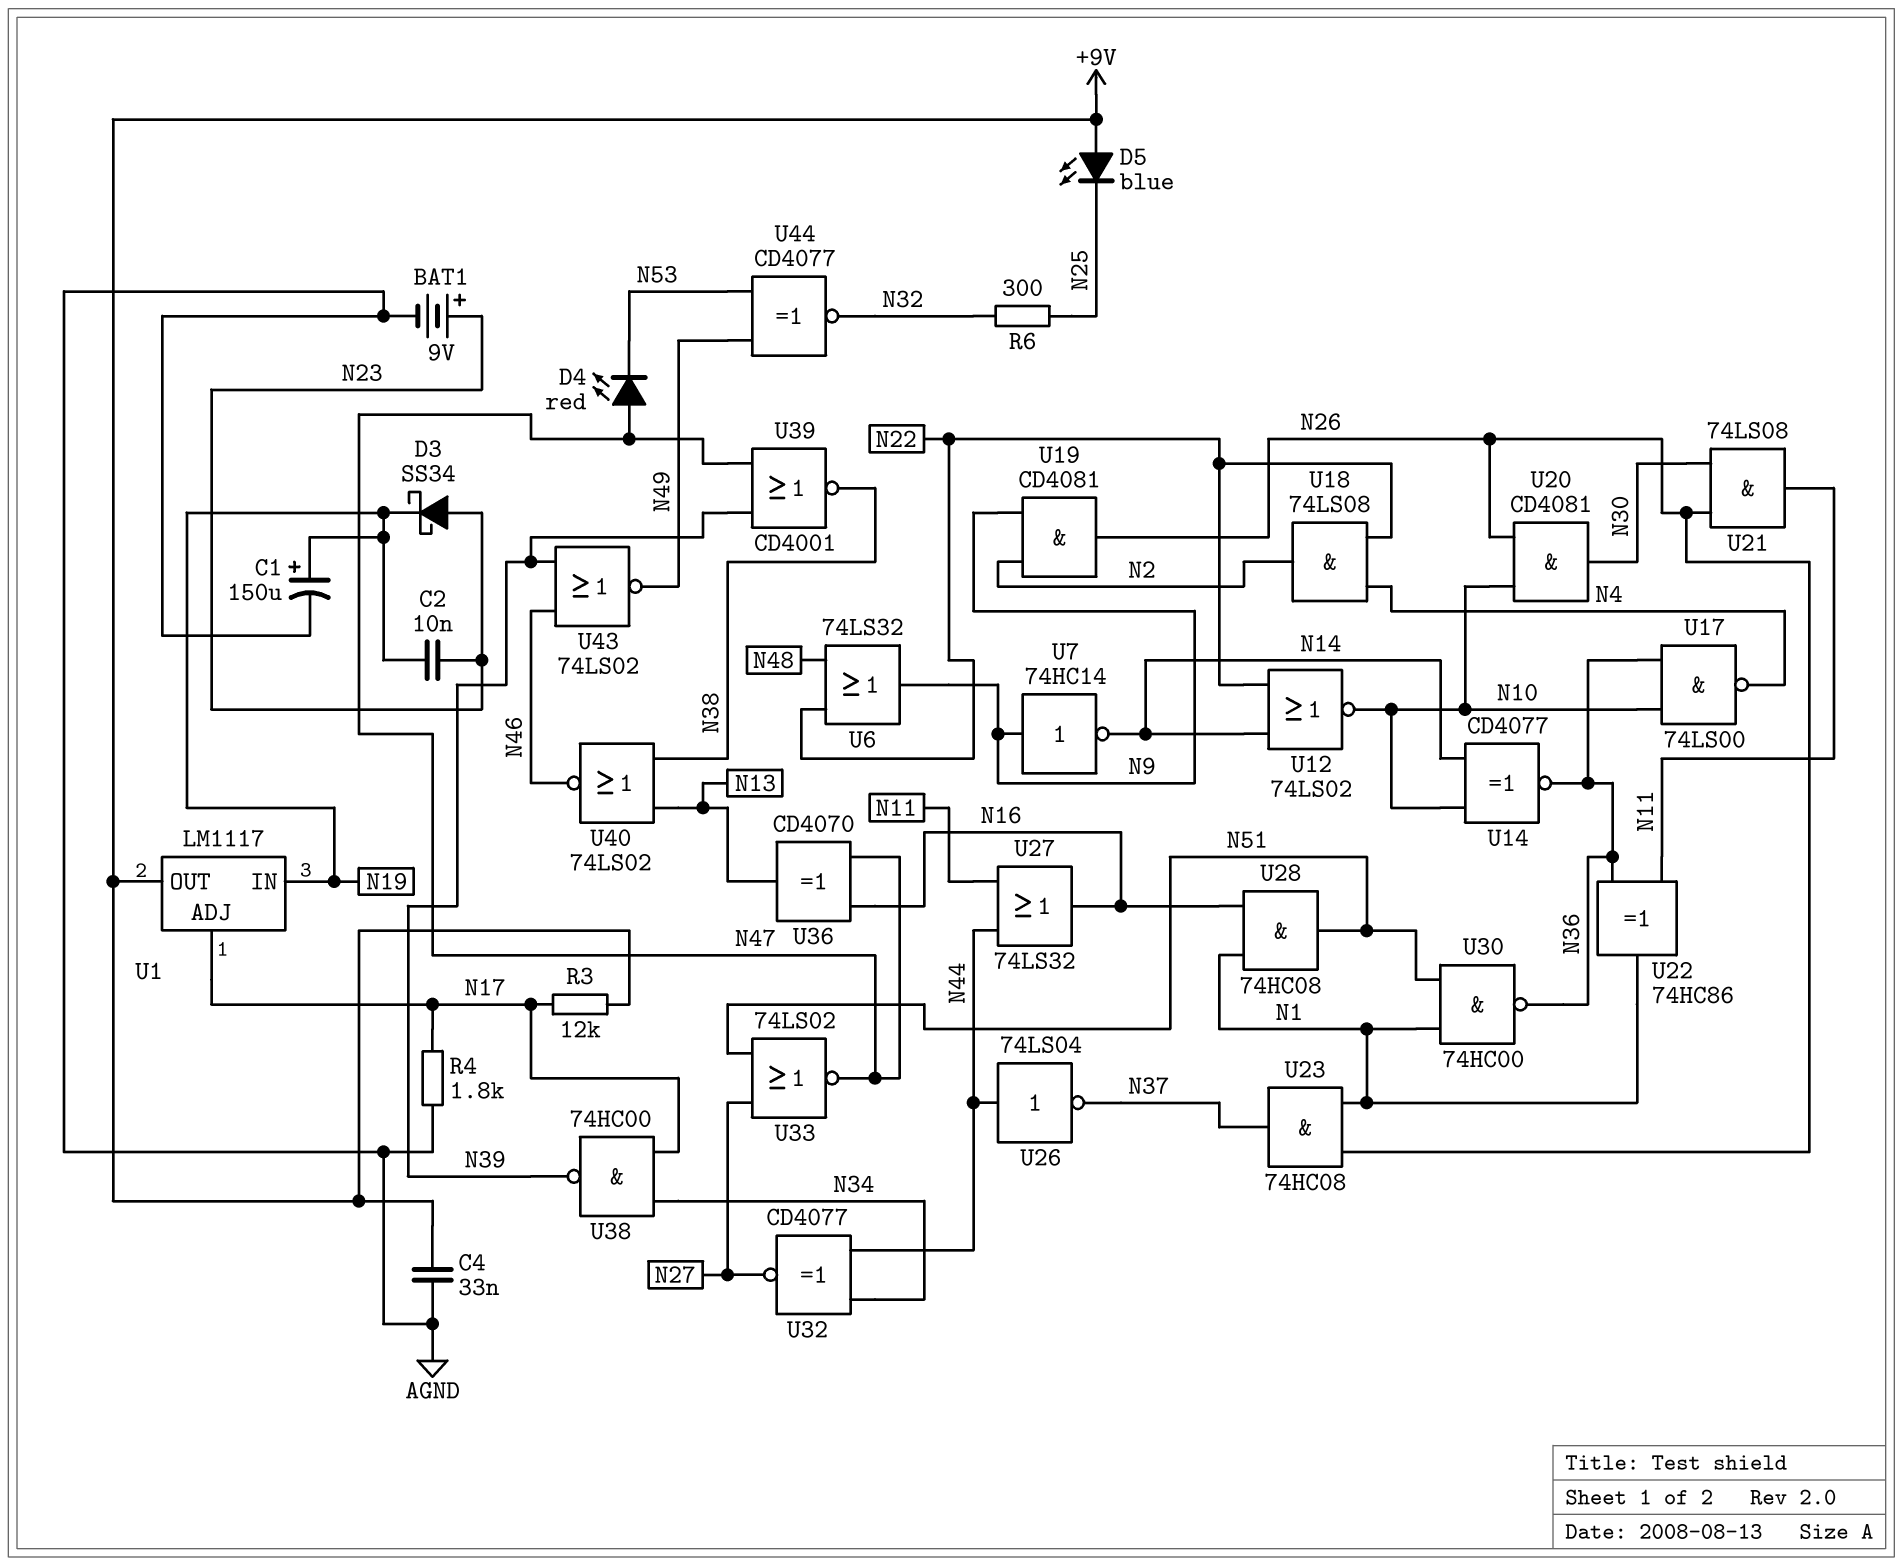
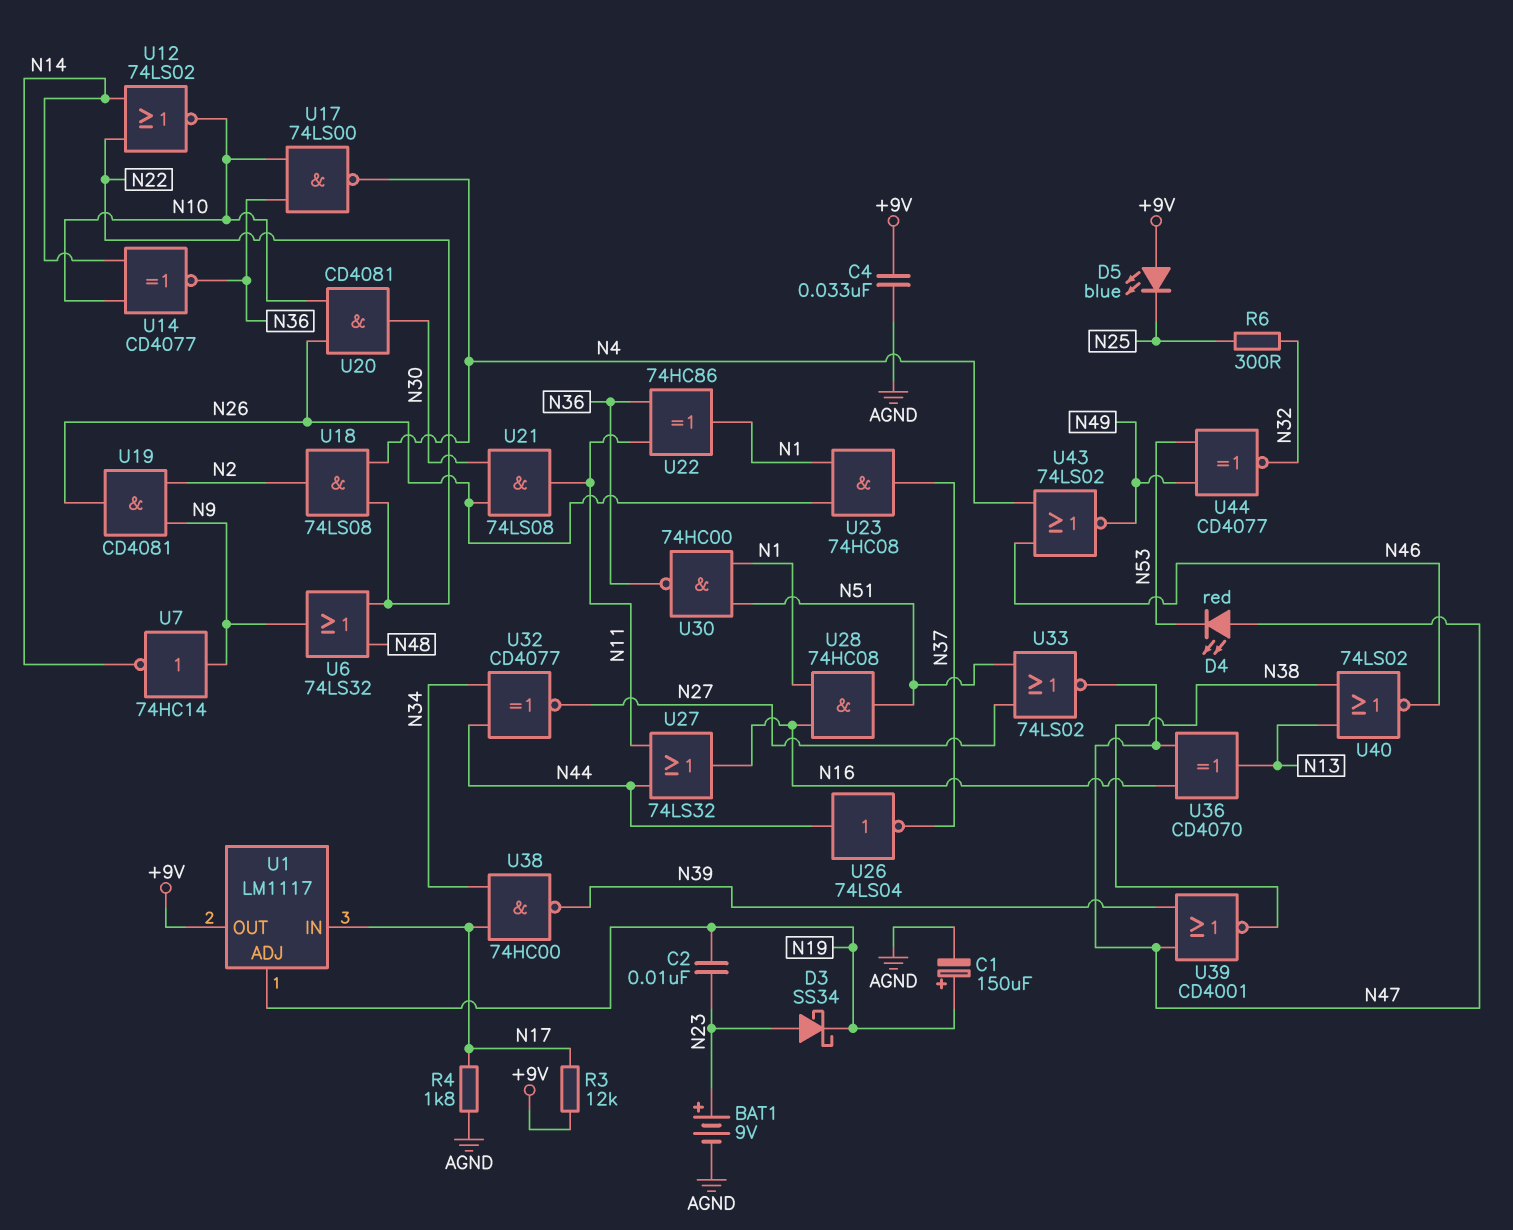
U1 pin ADJ: N17 -> N19
U1 pin IN: N19 -> N17
U43: NOR 74LS02 (in N39, in N46, out N49) -> NOR 74LS02 (in N4, in N46, out N49)

